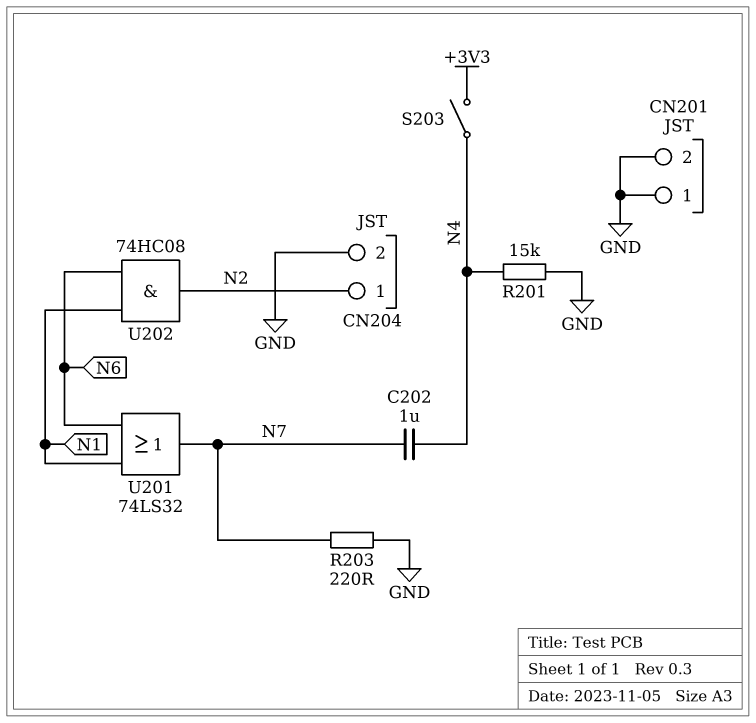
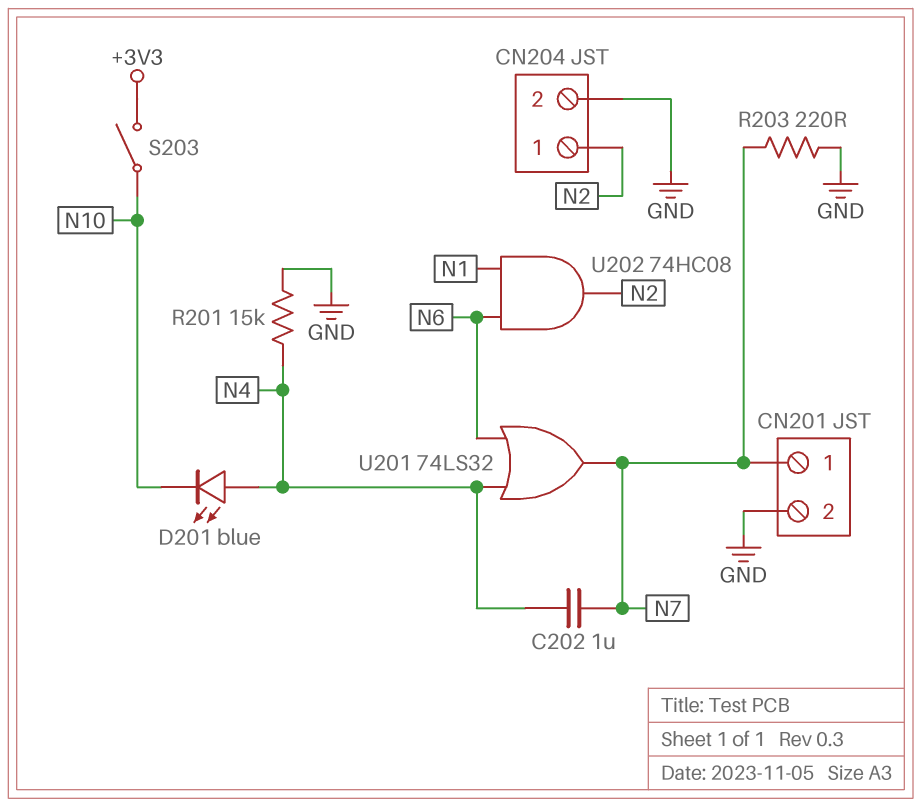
CN201 pin 1: GND -> N7
D201: none -> LED blue (A N4, K N10)
S203: switch (+3V3, N4) -> switch (+3V3, N10)
U201: OR 74LS32 (in N1, in N6, out N7) -> OR 74LS32 (in N4, in N6, out N7)

